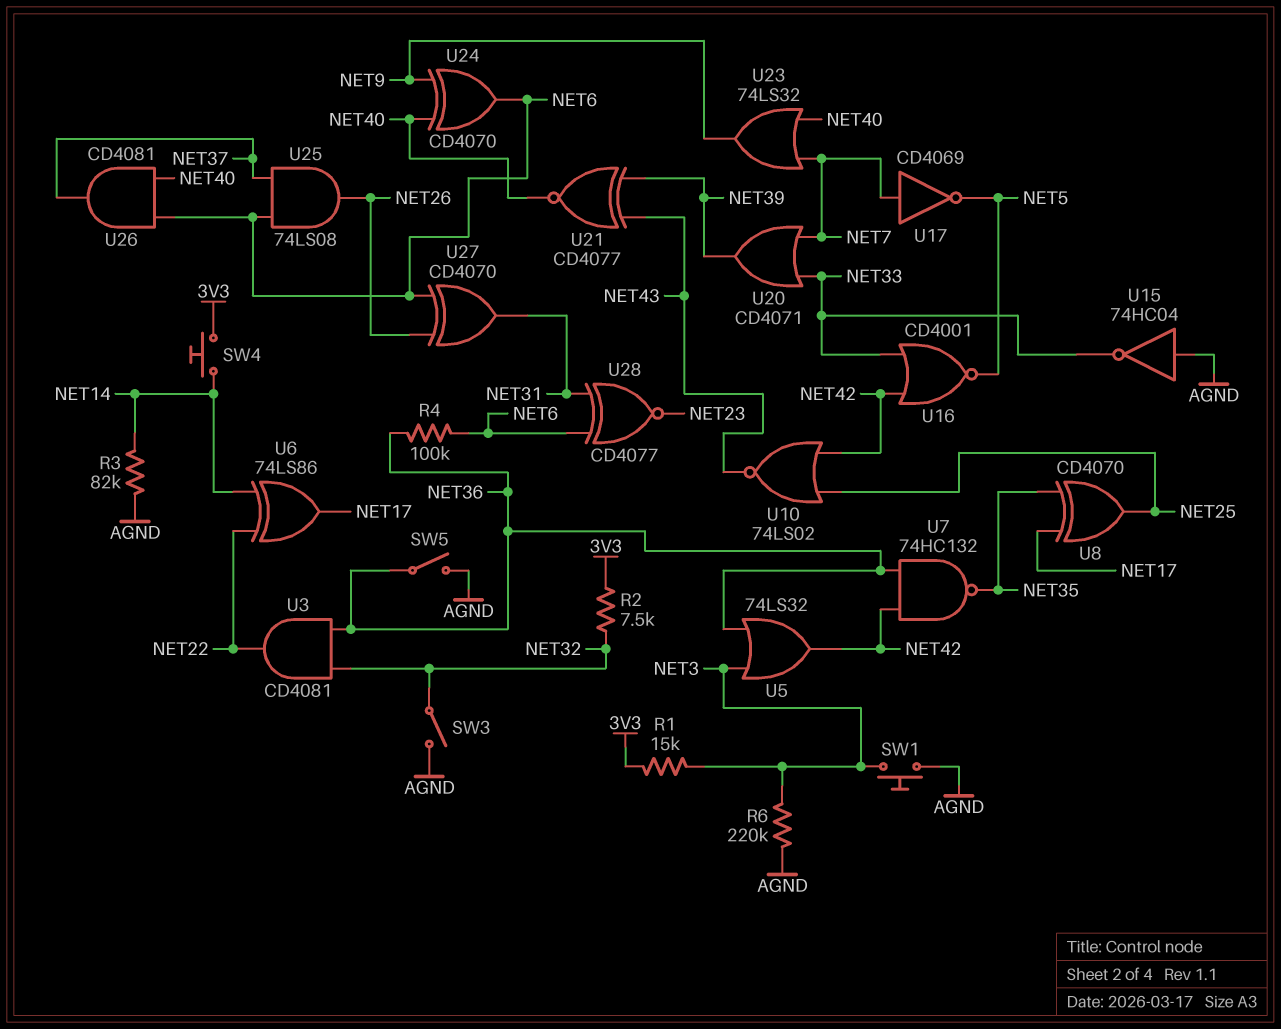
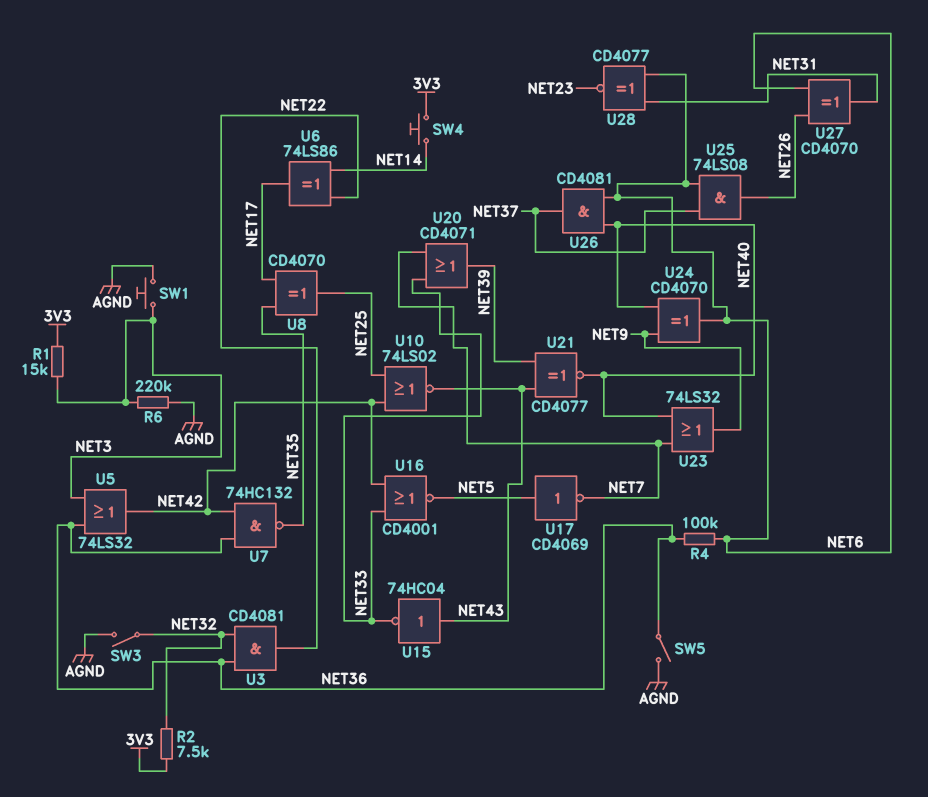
R3: 82k (AGND, NET14) -> none
U15: NOT 74HC04 (in AGND, out NET33) -> NOT 74HC04 (in NET43, out NET33)
U17: NOT CD4069 (in NET7, out NET5) -> NOT CD4069 (in NET5, out NET7)

